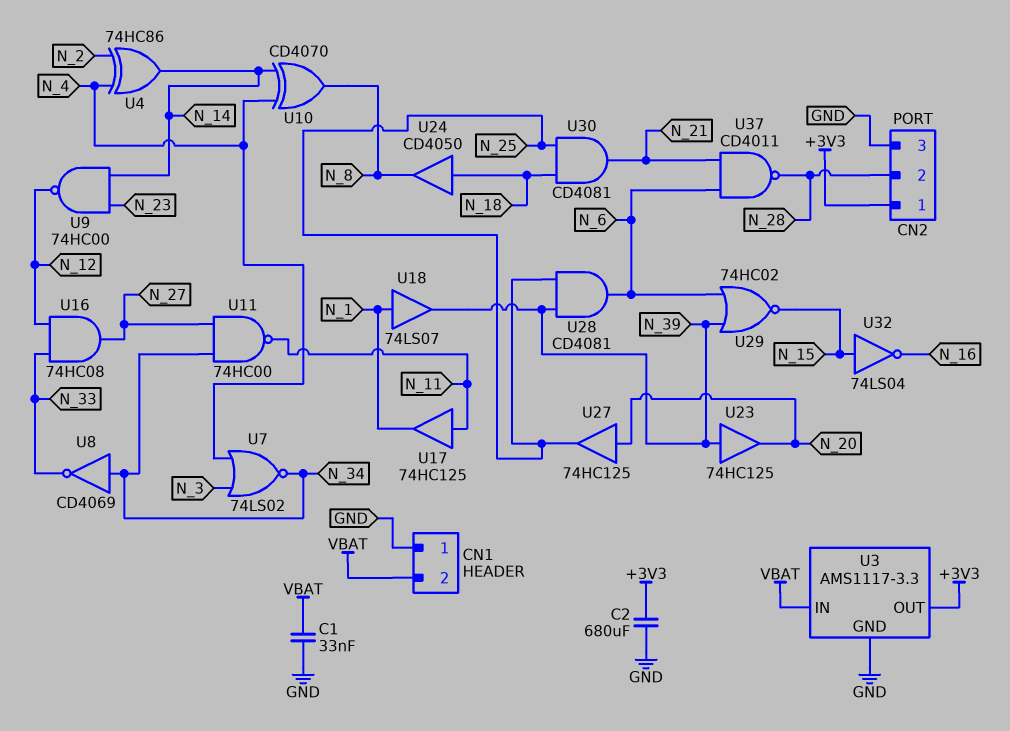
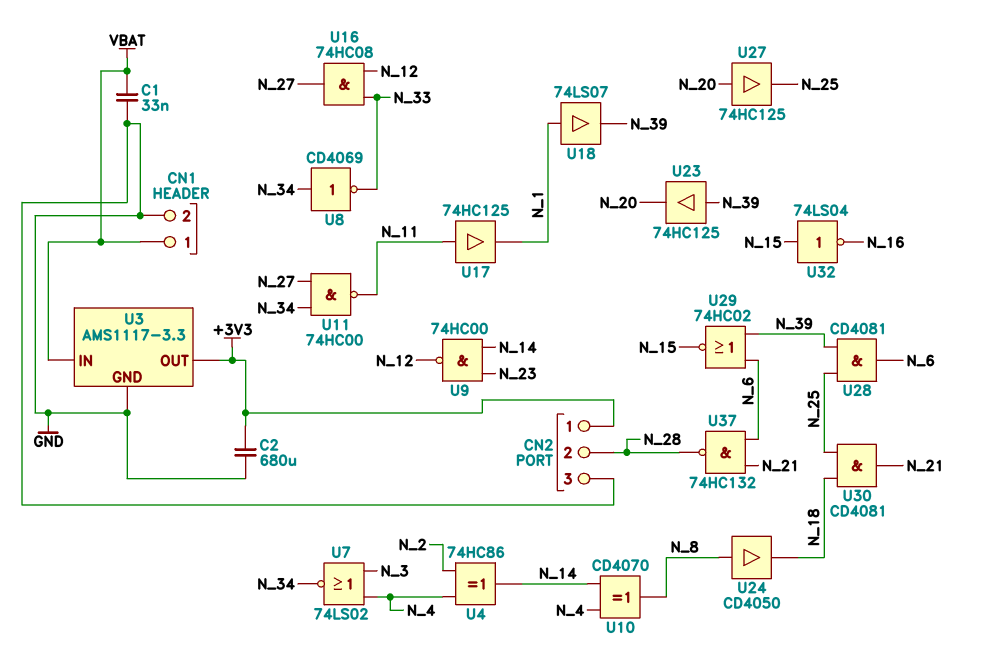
CN1 pin 1: GND -> VBAT
CN1 pin 2: VBAT -> GND
U24: buffer CD4050 (in N_18, out N_8) -> buffer CD4050 (in N_8, out N_18)
U37: NAND CD4011 (in N_6, in N_21, out N_28) -> NAND 74HC132 (in N_6, in N_21, out N_28)

